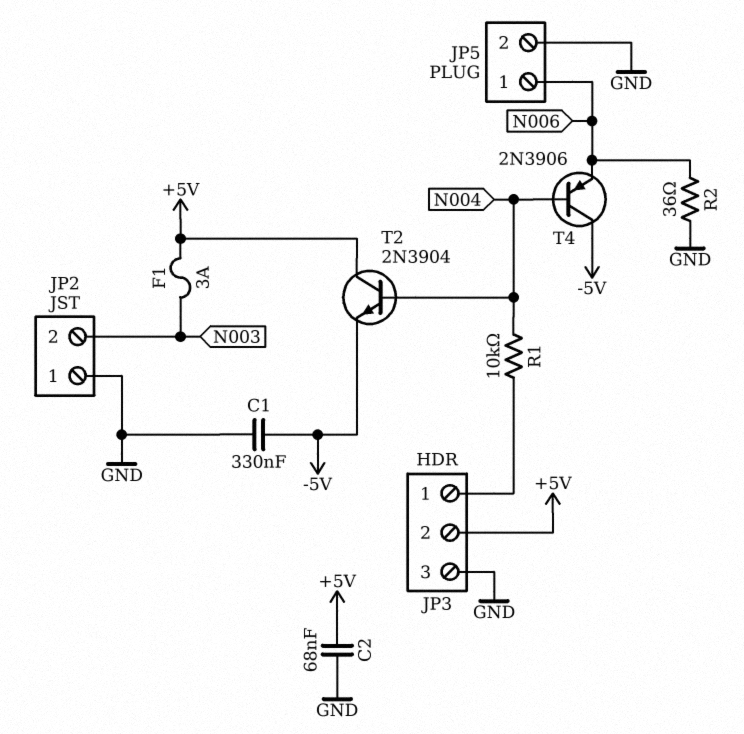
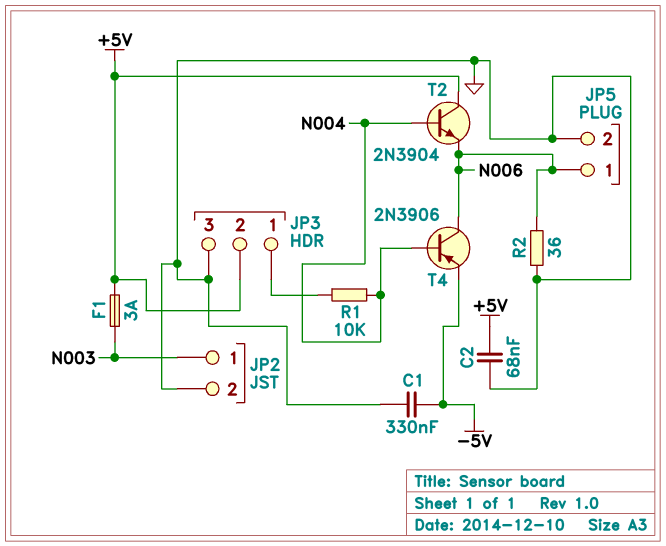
JP2 pin 1: GND -> N003
JP2 pin 2: N003 -> GND
T2: NPN 2N3904 (B N004, C +5V, E -5V) -> NPN 2N3904 (B N004, C +5V, E N006)
T4: PNP 2N3906 (B N004, C -5V, E N006) -> PNP 2N3906 (B N004, C N006, E -5V)

